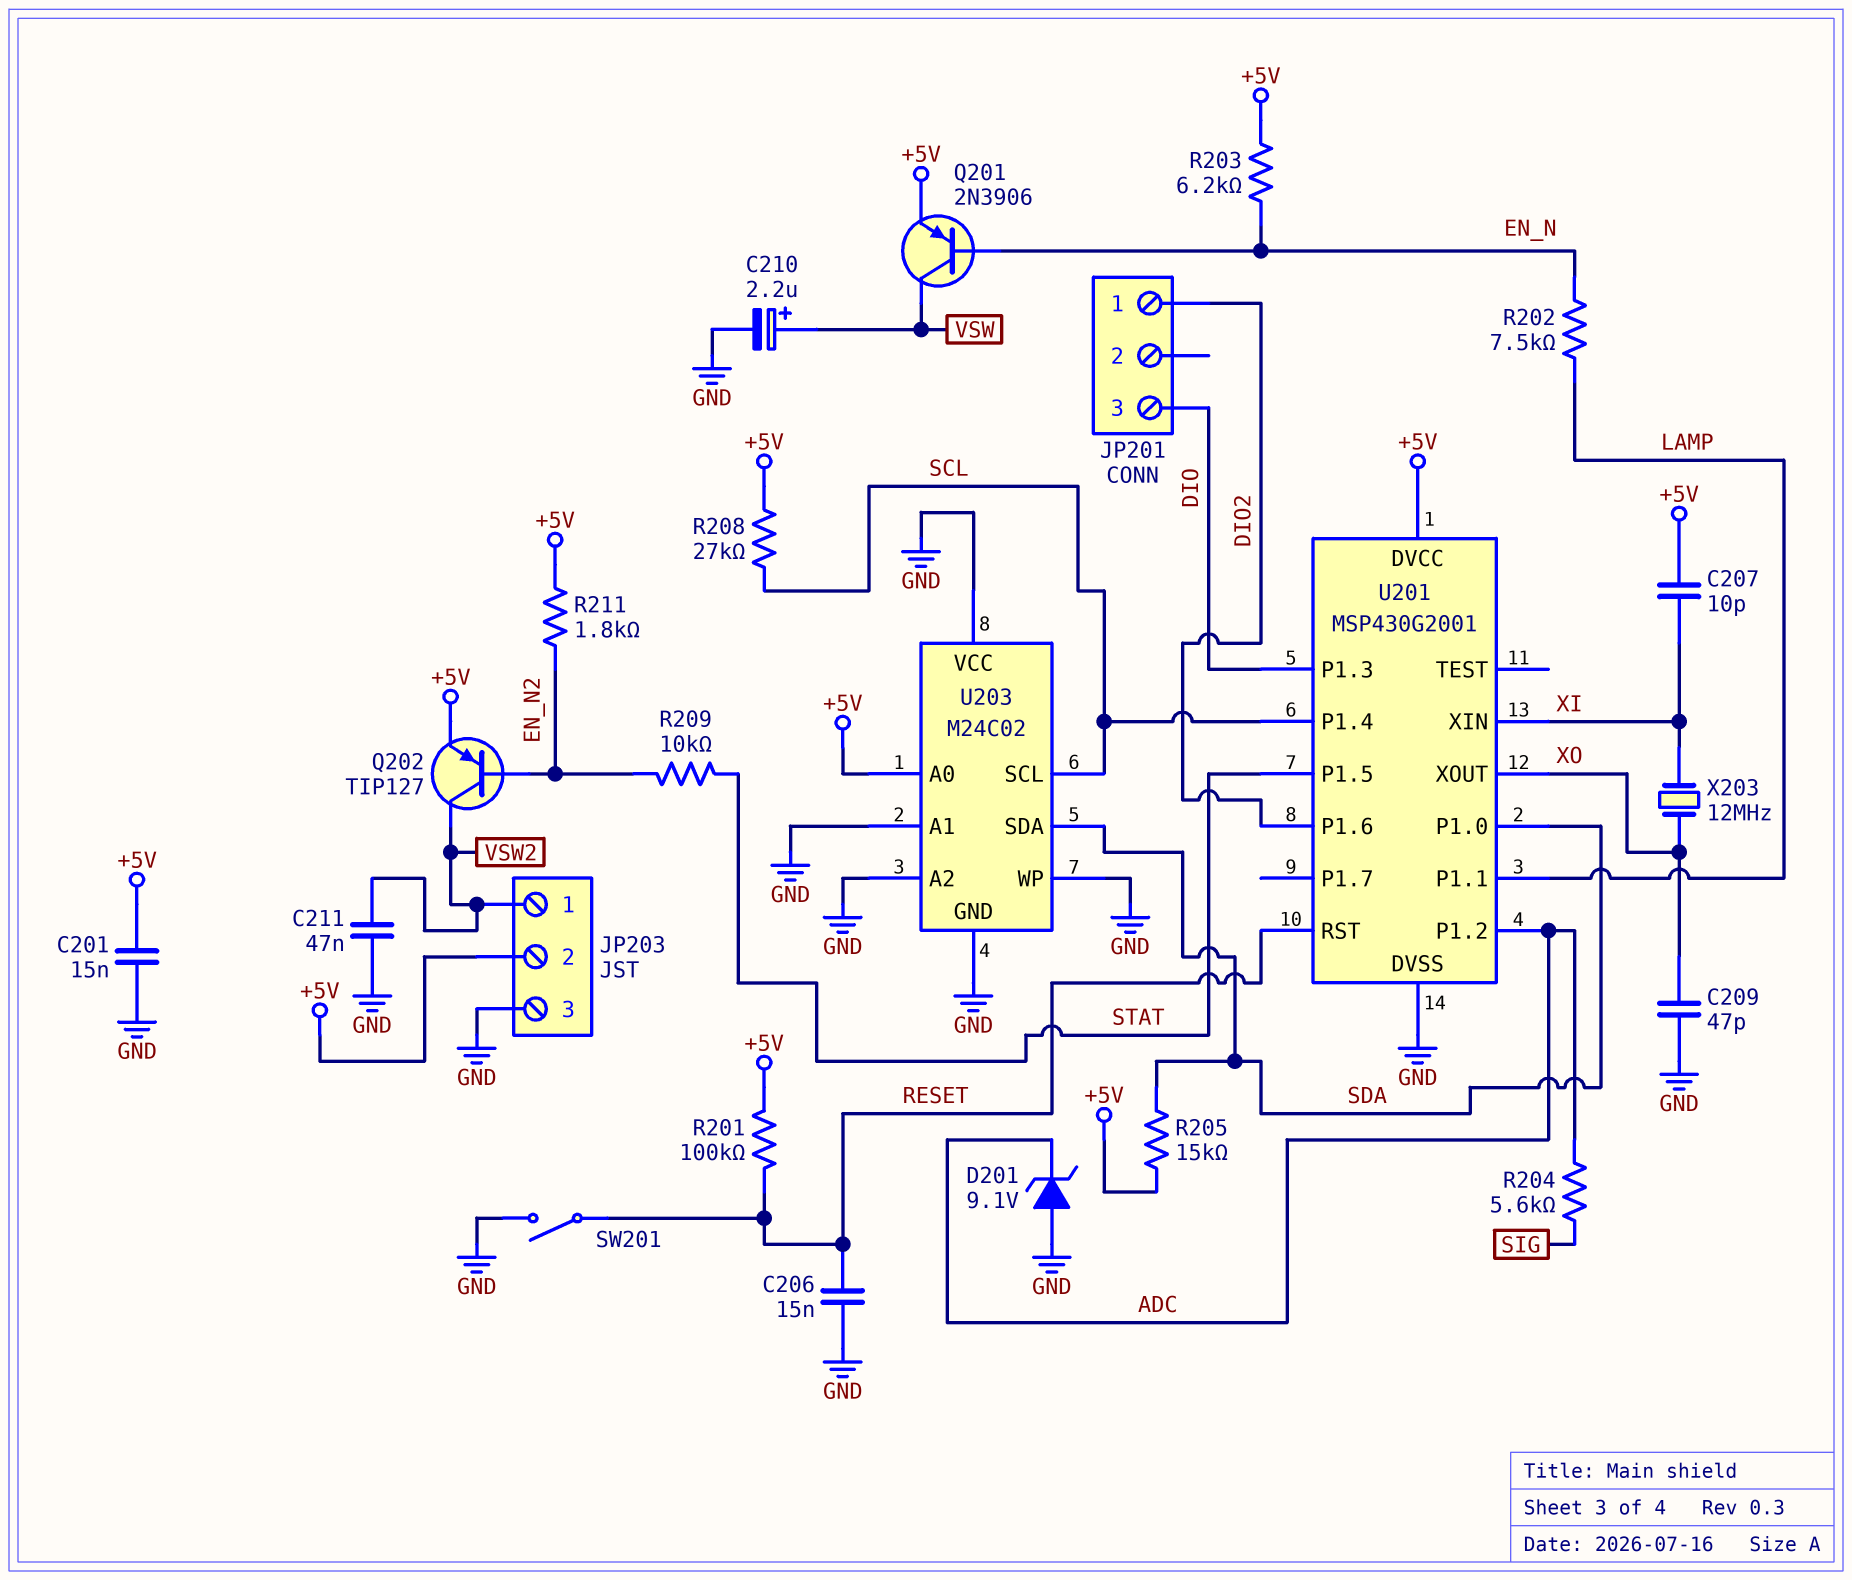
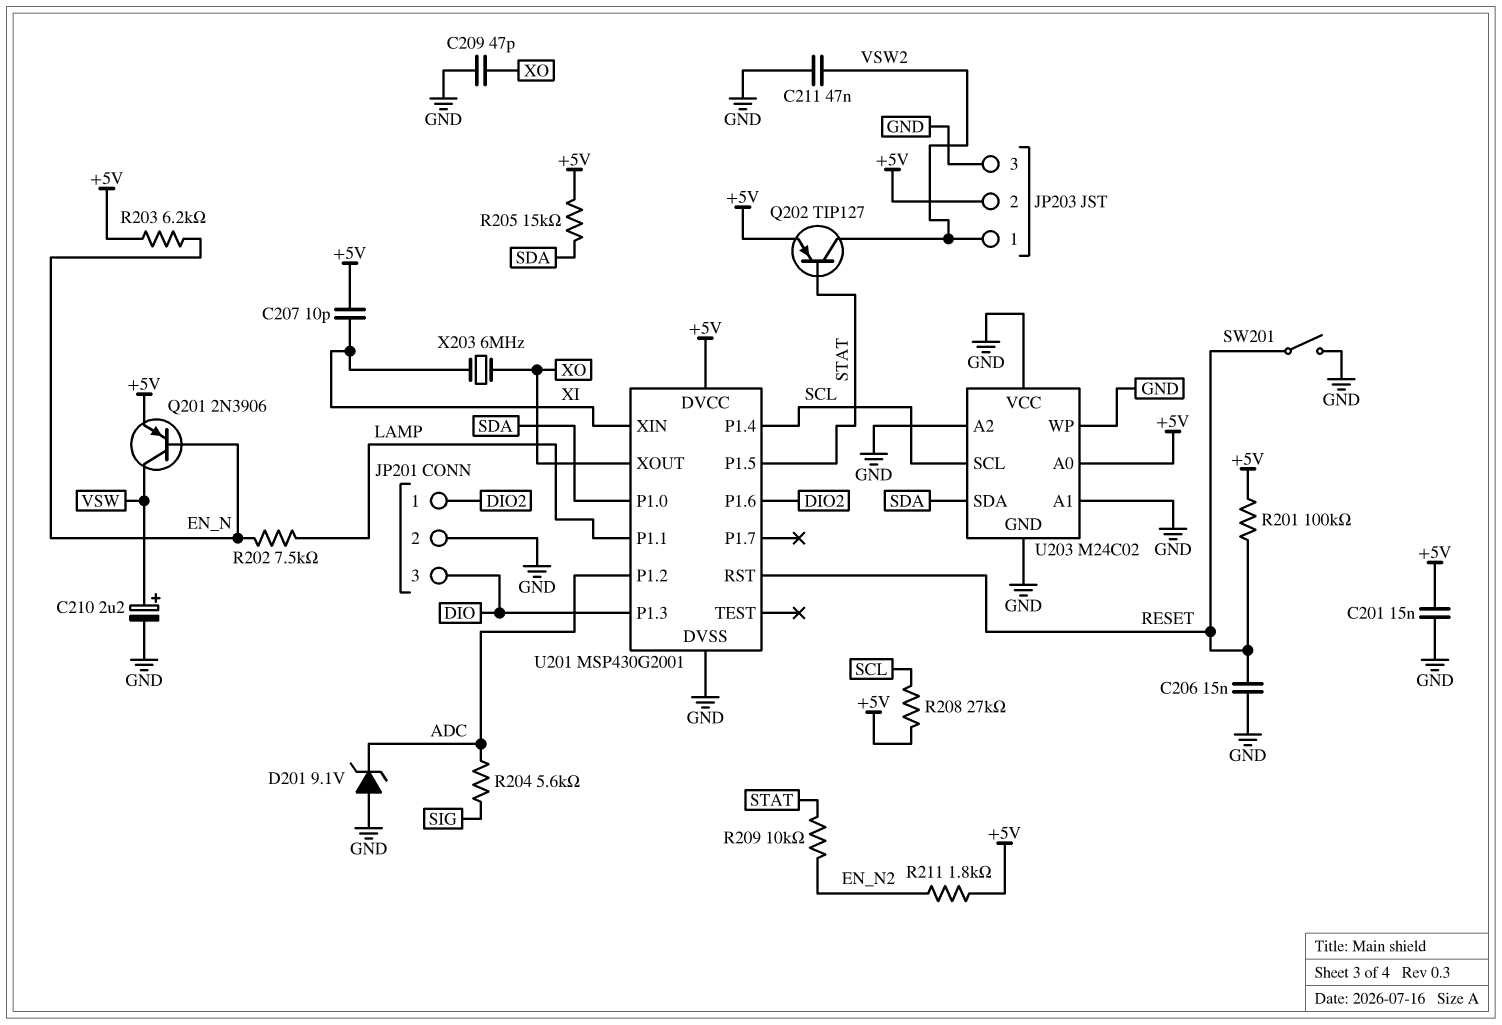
JP201 pin 2: none -> GND
Q202: PNP TIP127 (B EN_N2, C VSW2, E +5V) -> PNP TIP127 (B STAT, C VSW2, E +5V)
X203: 12MHz (XI, XO) -> 6MHz (XI, XO)

